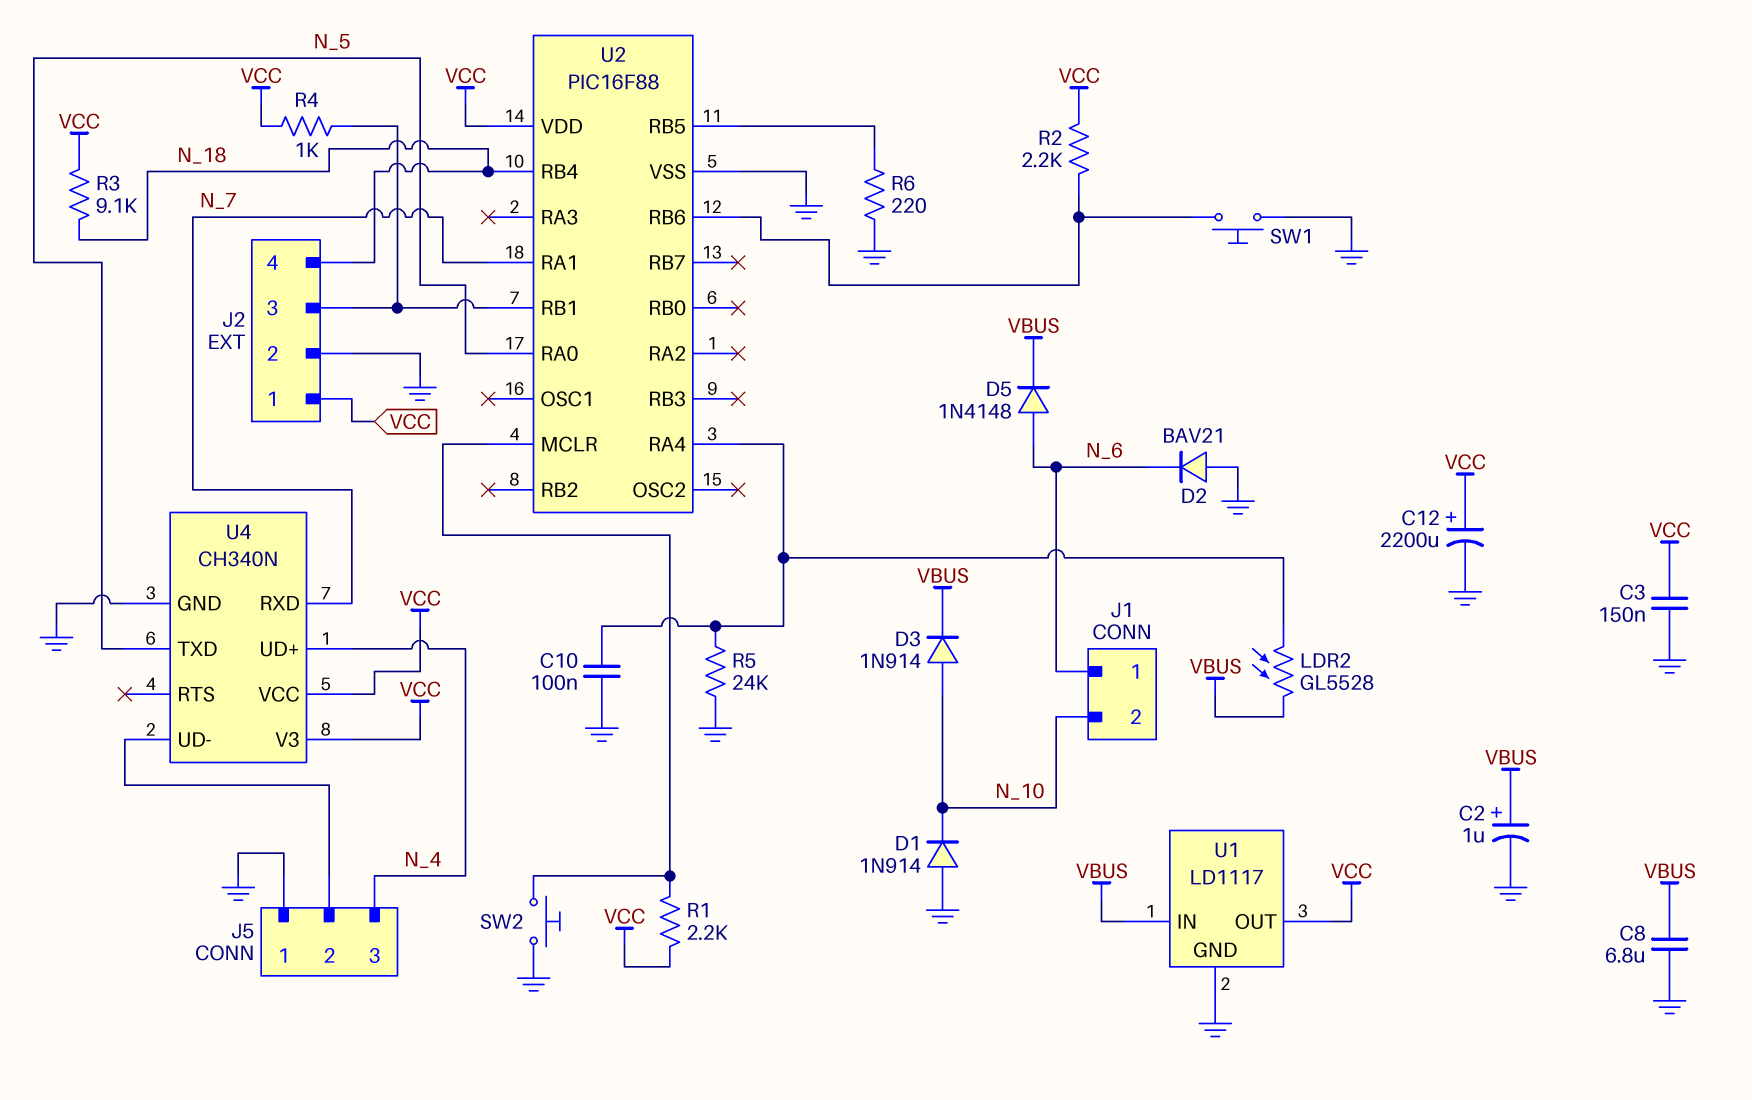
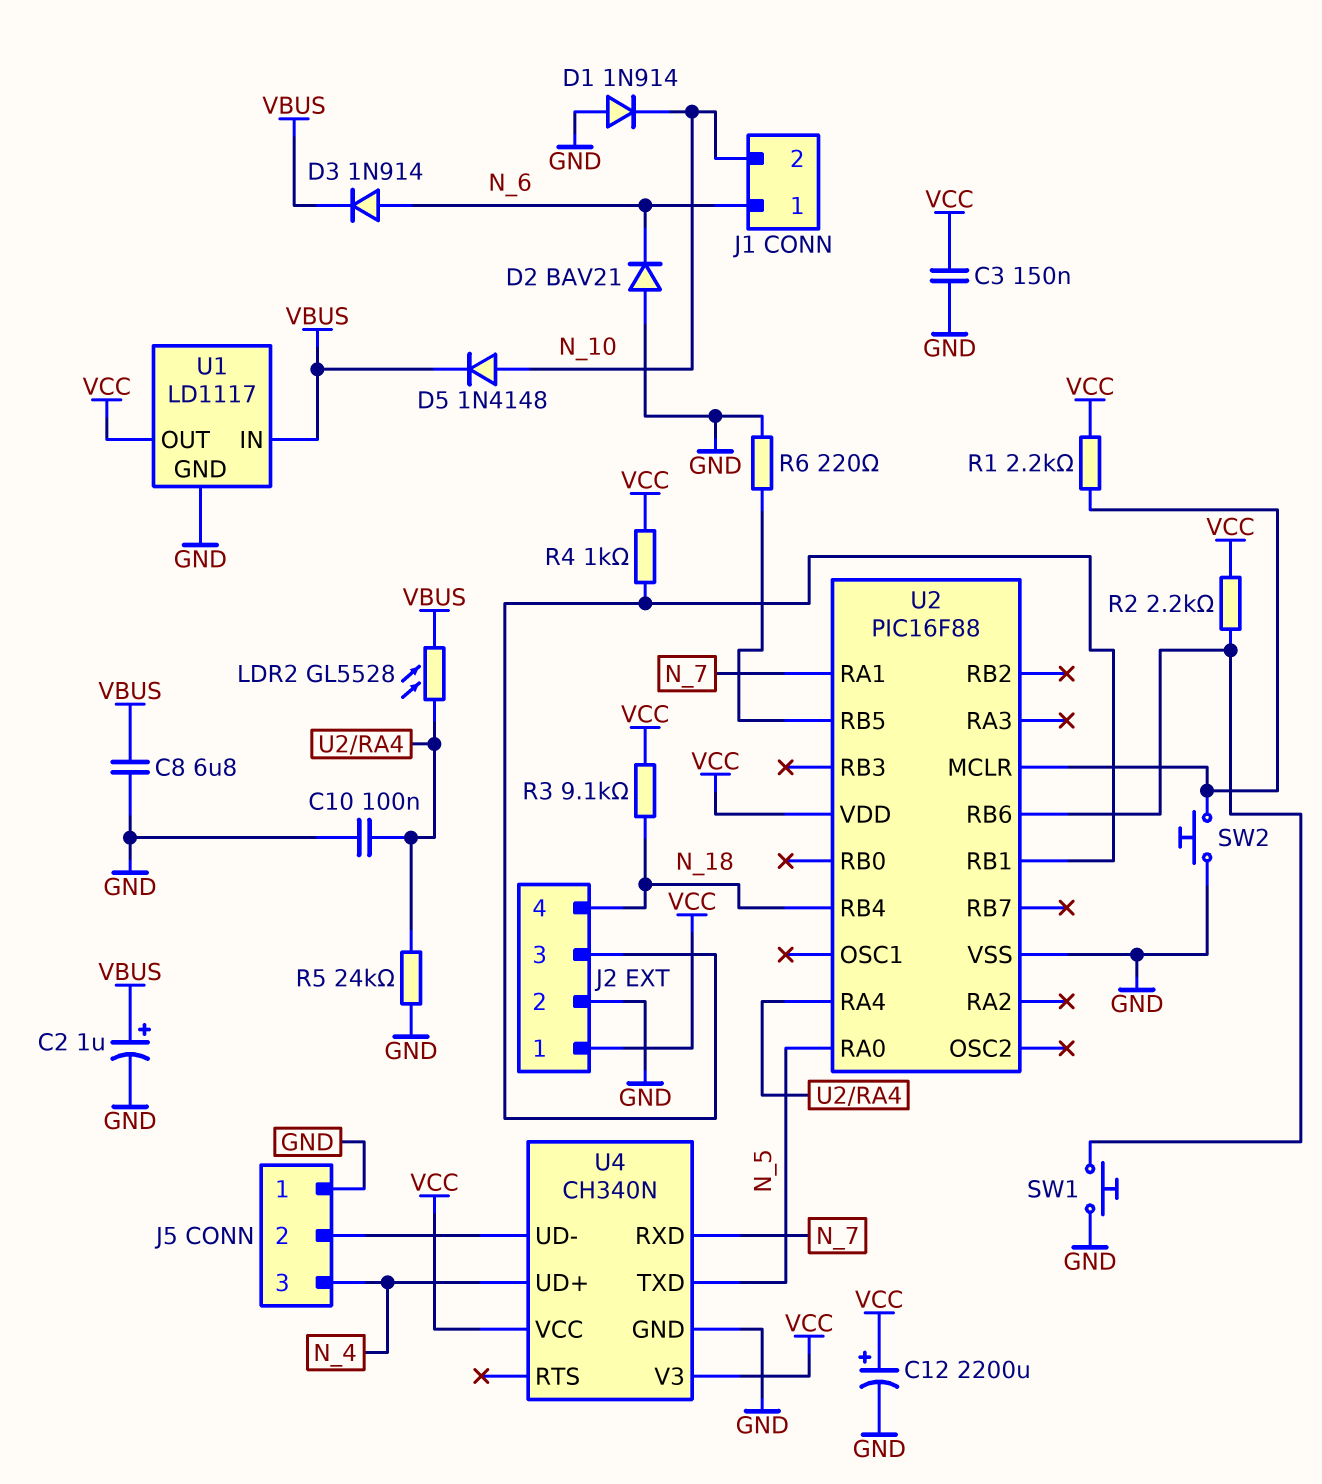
D3: diode 1N914 (A N_10, K VBUS) -> diode 1N914 (A N_6, K VBUS)
D5: diode 1N4148 (A N_6, K VBUS) -> diode 1N4148 (A N_10, K VBUS)

